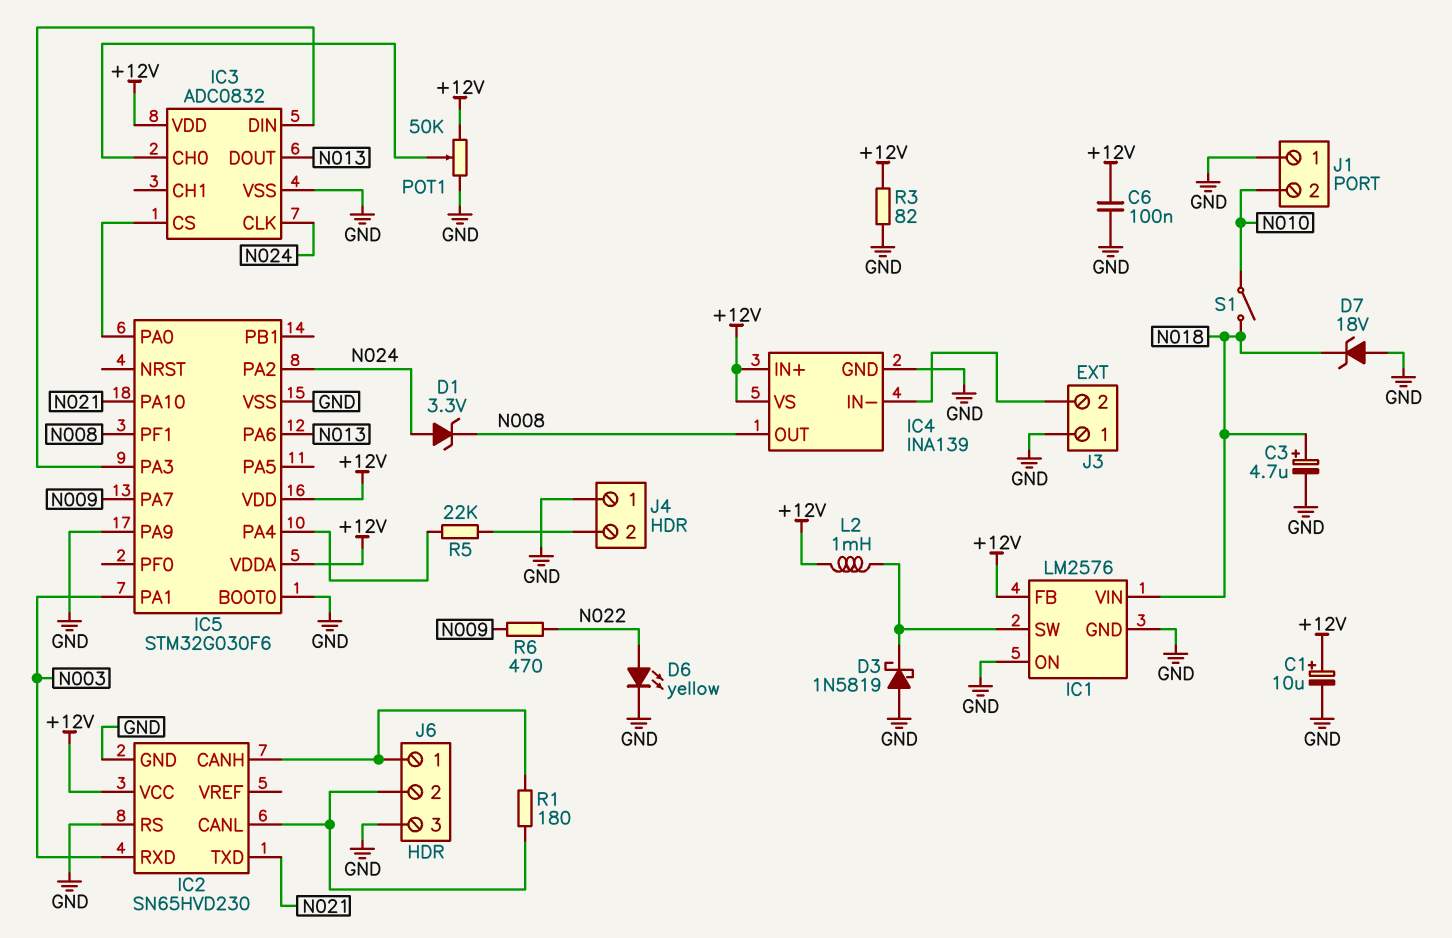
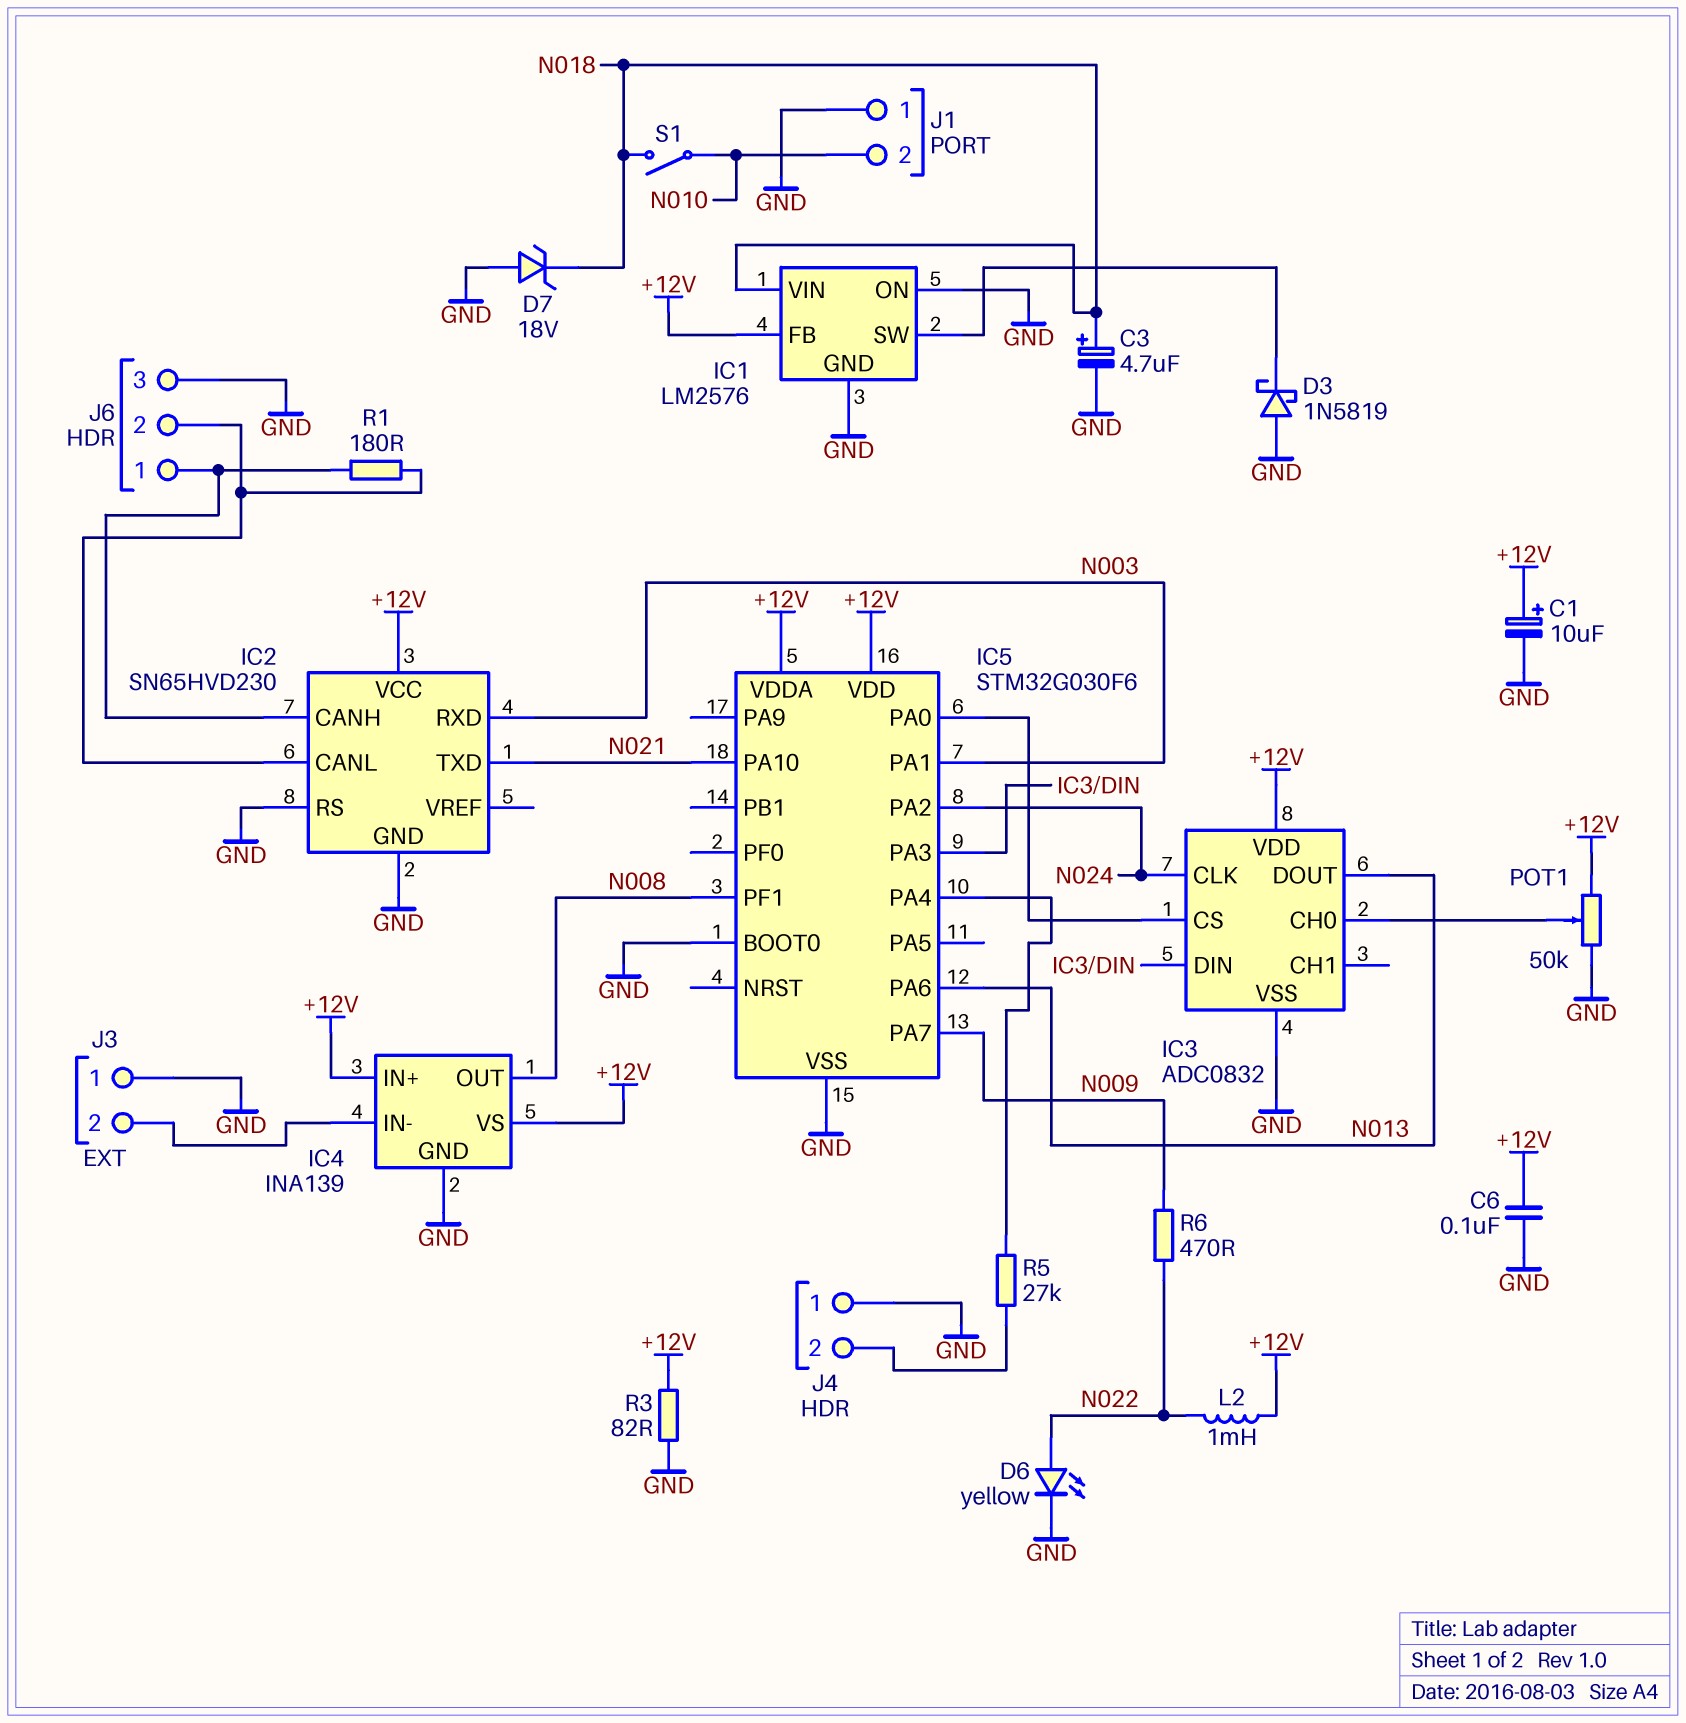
D1: zener 3.3V (A N024, K N008) -> none
IC5 pin PA9: GND -> none
L2: 1mH (+12V, IC1/SW) -> 1mH (+12V, N022)
R5: 22k (IC5/PA4, J4/2) -> 27k (IC5/PA4, J4/2)

